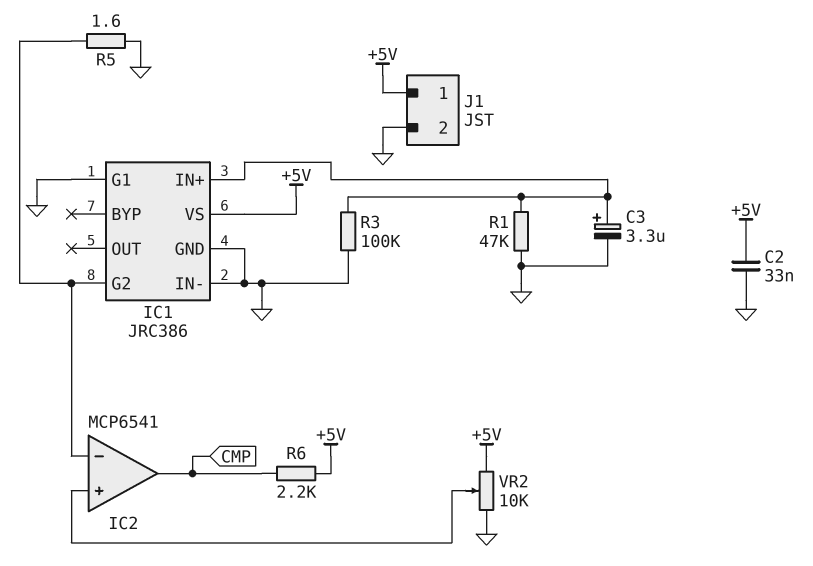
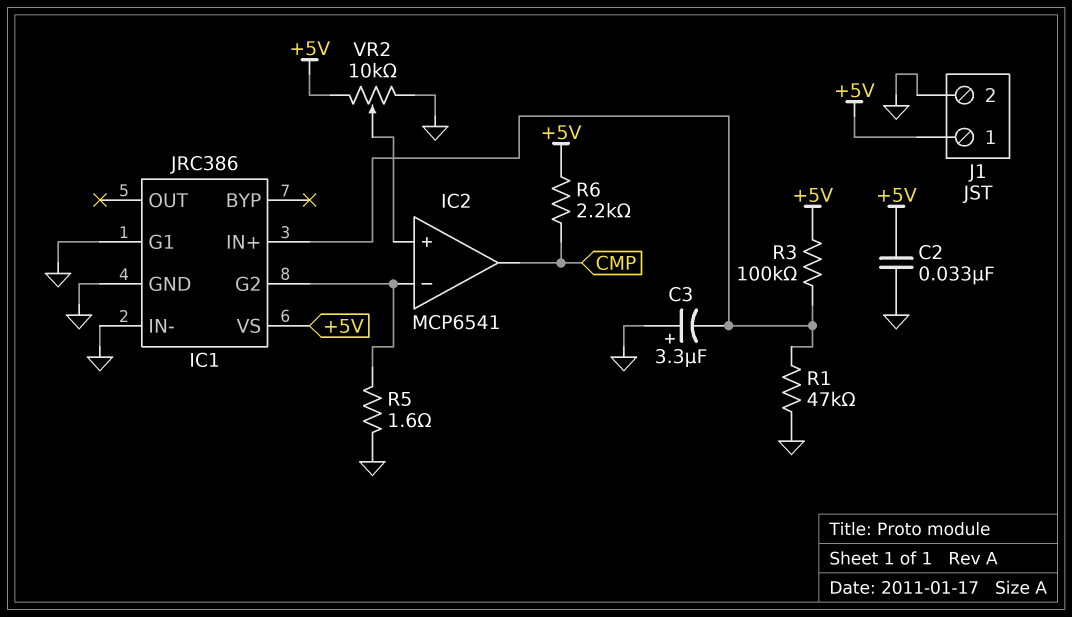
C3: 3.3uF (plus IC1/IN+, minus GND) -> 3.3uF (plus GND, minus IC1/IN+)
R3: 100k (GND, IC1/IN+) -> 100k (+5V, IC1/IN+)

